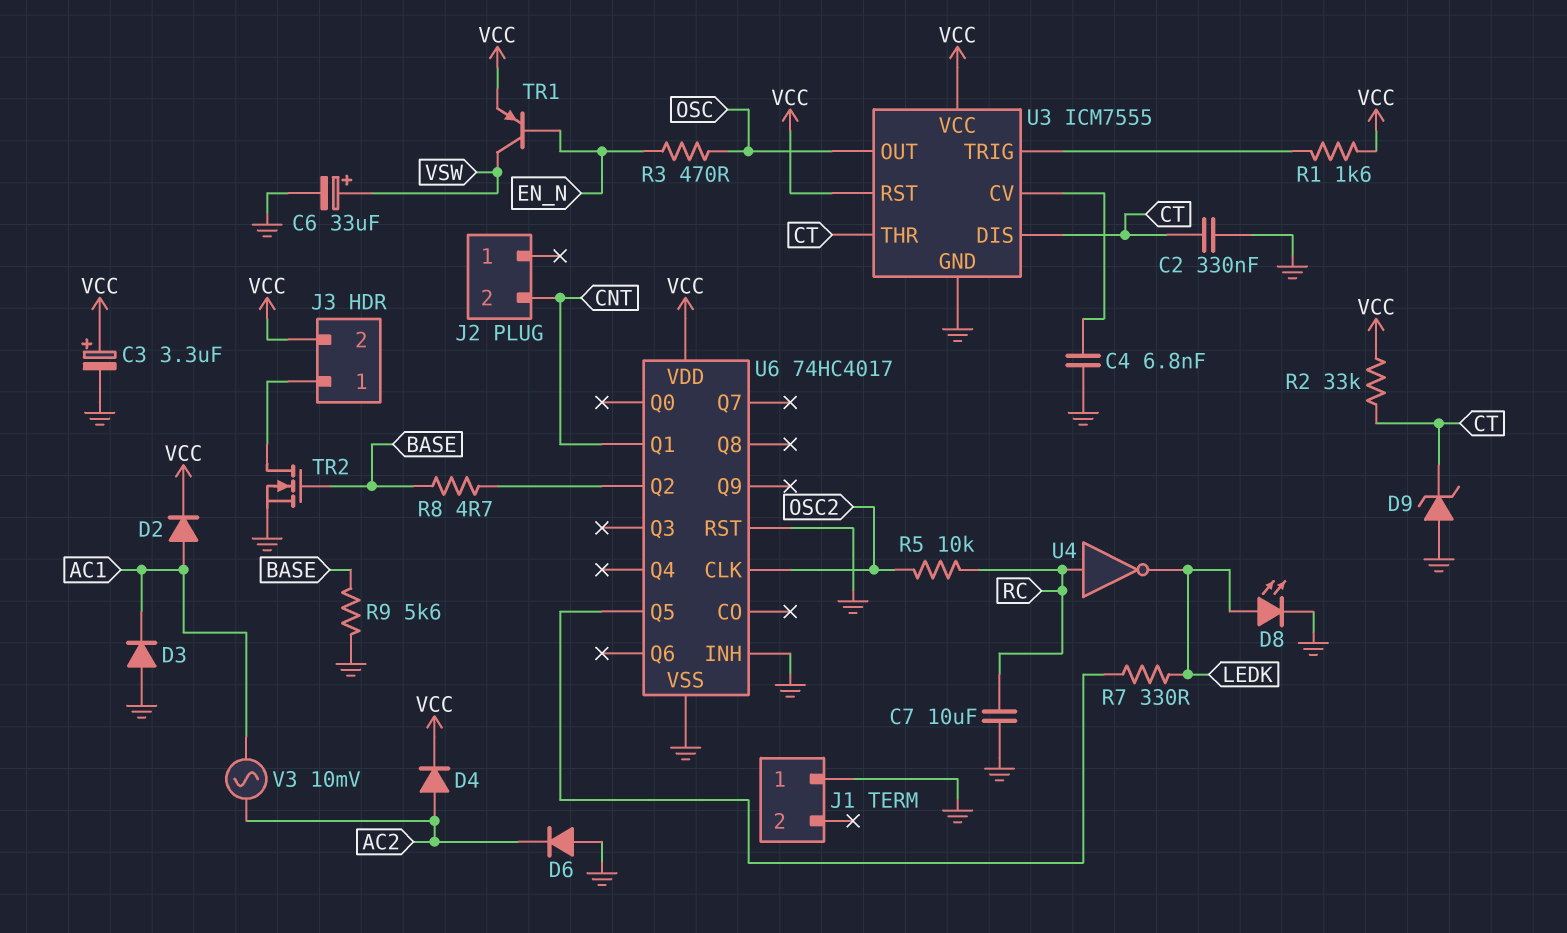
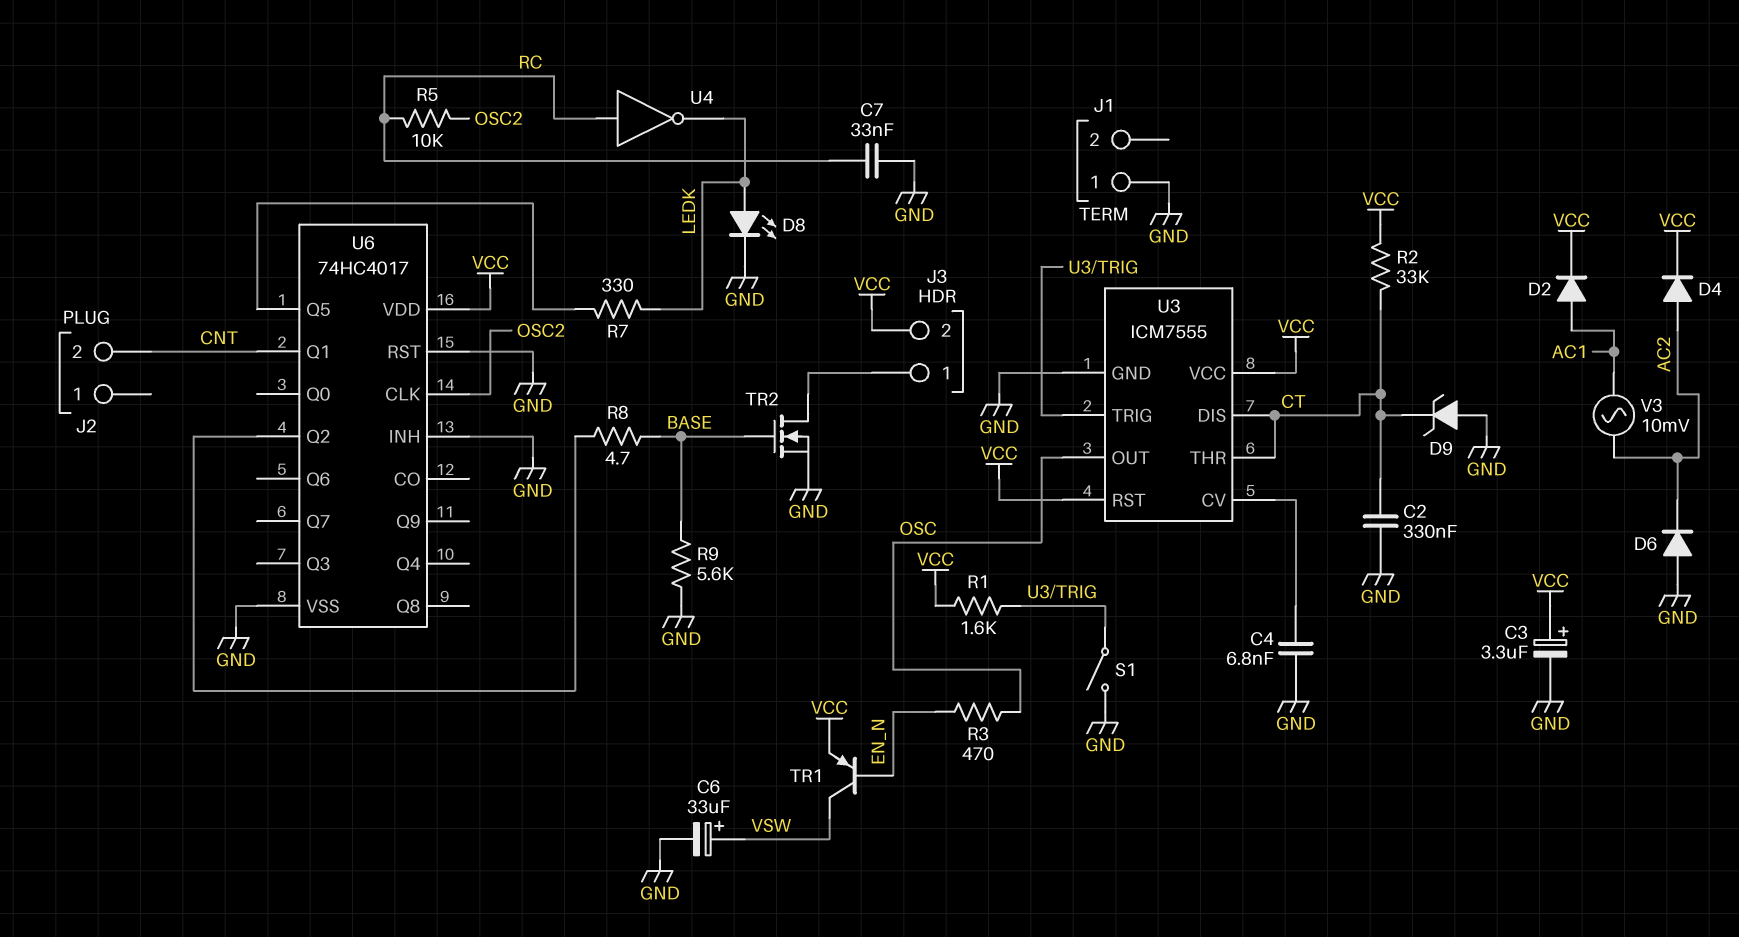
C7: 10uF (GND, RC) -> 33nF (GND, RC)
D3: diode (A GND, K AC1) -> none
S1: none -> switch (GND, U3/TRIG)

